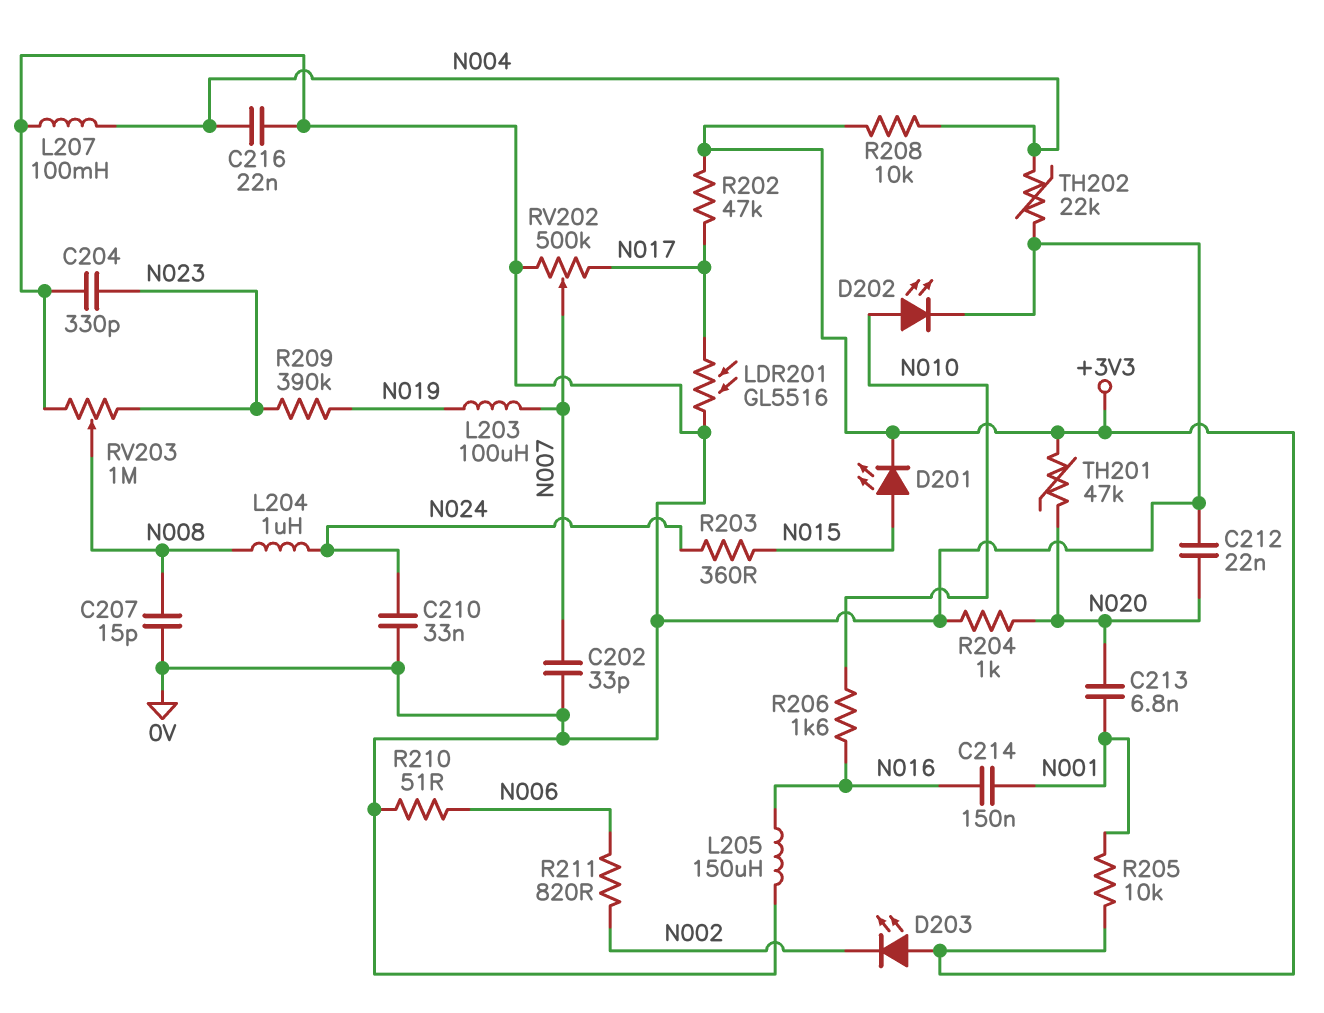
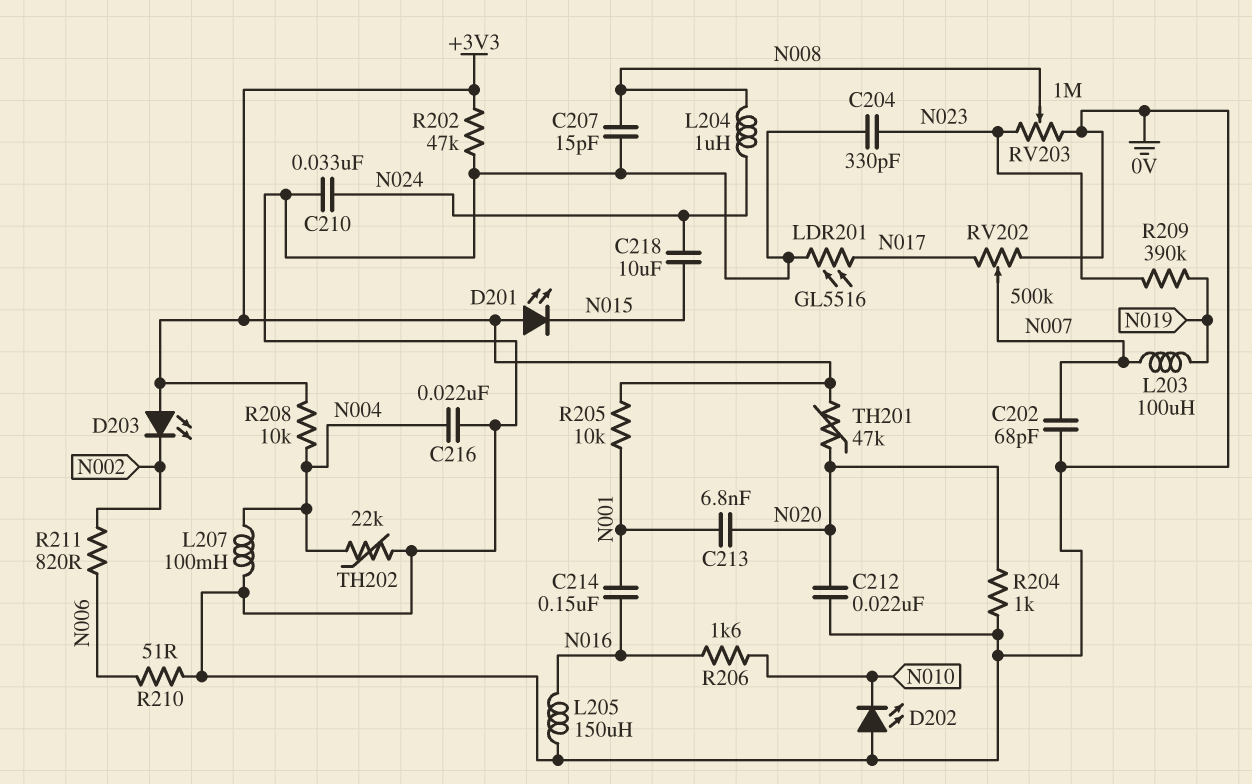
C202: 33pF (0V, N007) -> 68pF (0V, N007)
C218: none -> 10uF (N015, N024)
D201: LED (A N015, K +3V3) -> LED (A +3V3, K N015)
D202: LED (A N010, K 0V) -> LED (A 0V, K N010)
R202: 47k (+3V3, N017) -> 47k (+3V3, 0V)
R203: 360 (N015, N024) -> none

